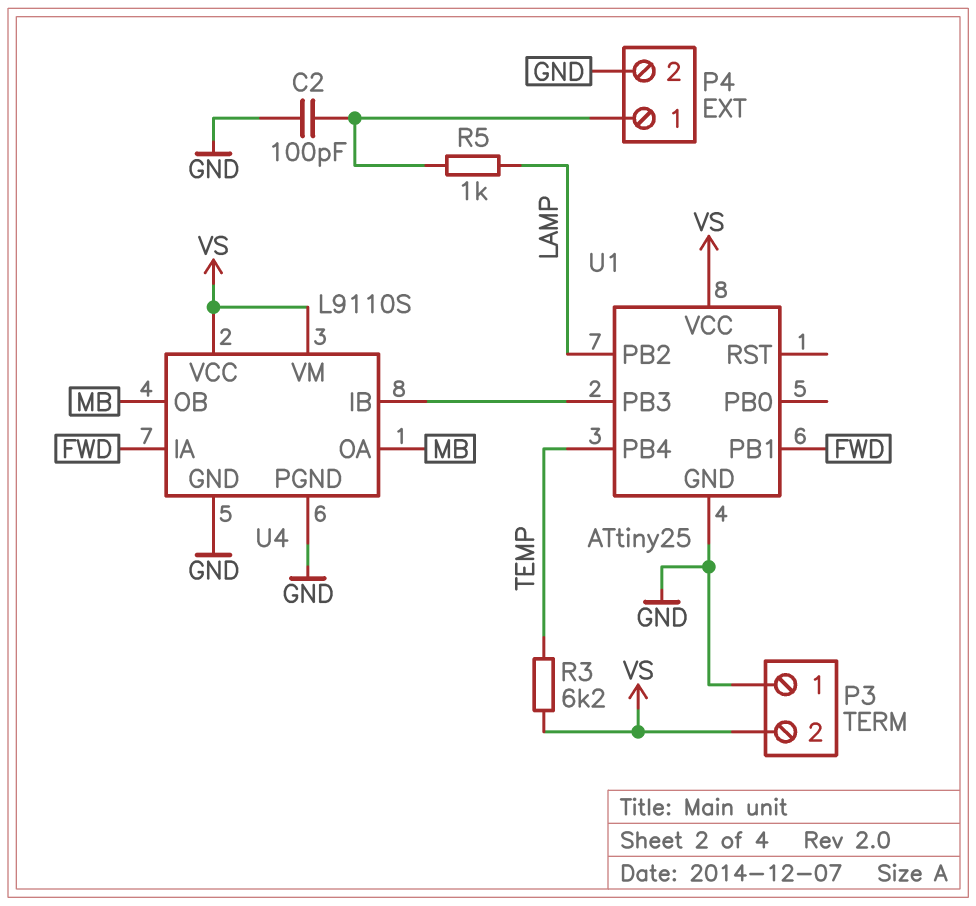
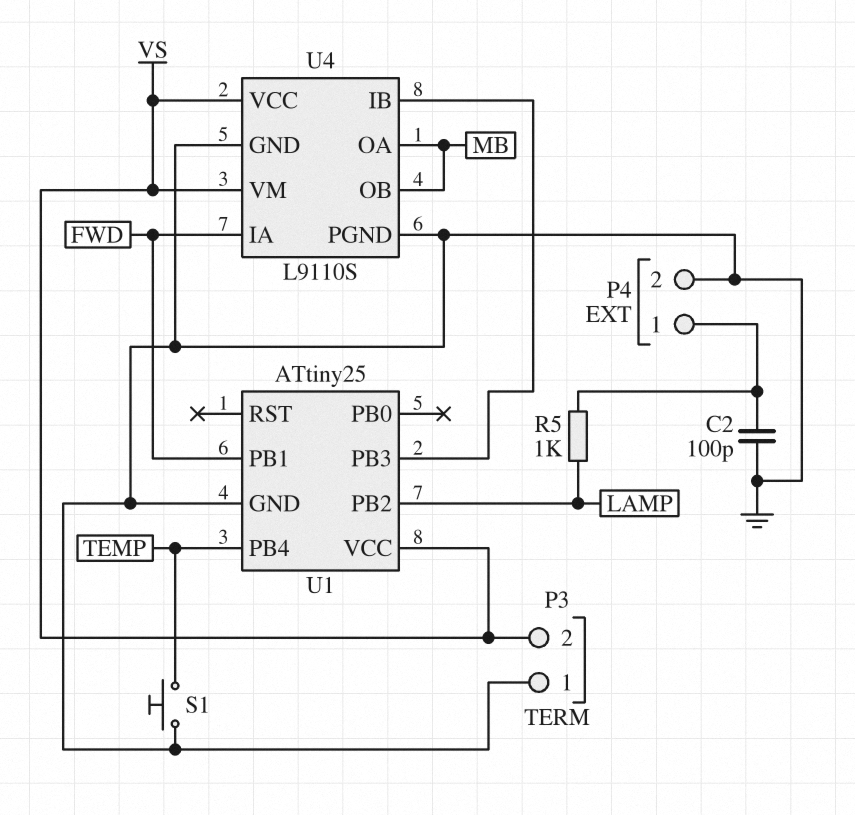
R3: 6.2k (TEMP, VS) -> none
S1: none -> button (GND, TEMP)

